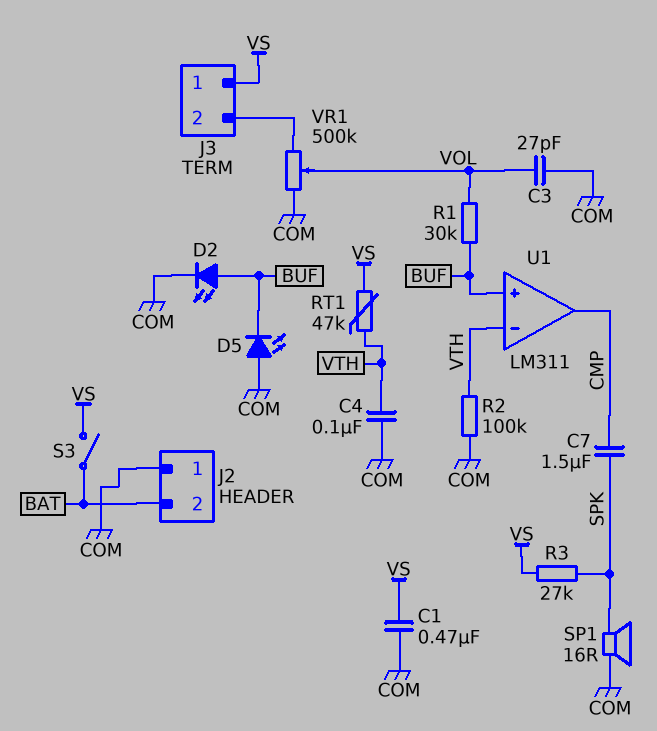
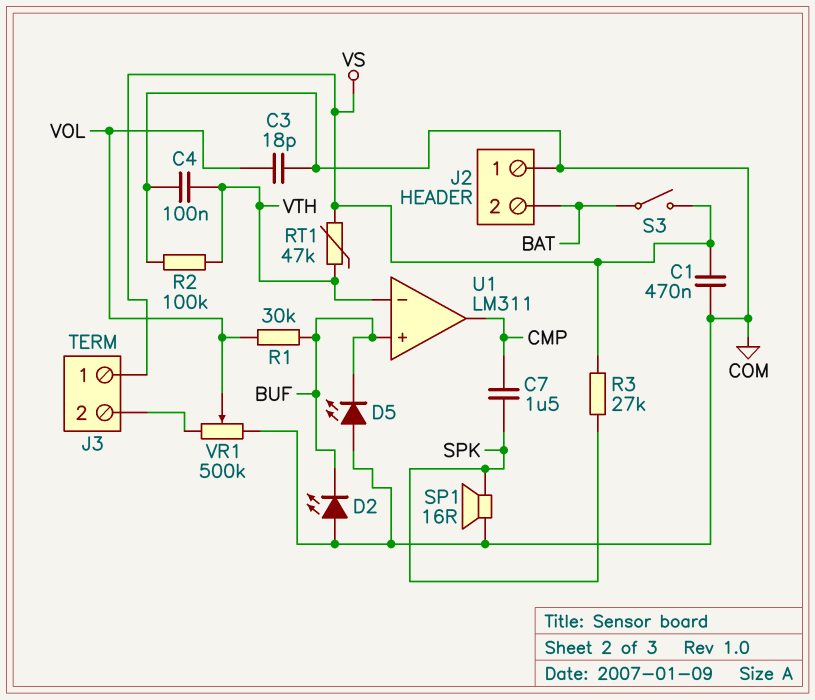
C3: 27pF (COM, VOL) -> 18pF (COM, VOL)
D2: LED (A BUF, K COM) -> LED (A COM, K BUF)

